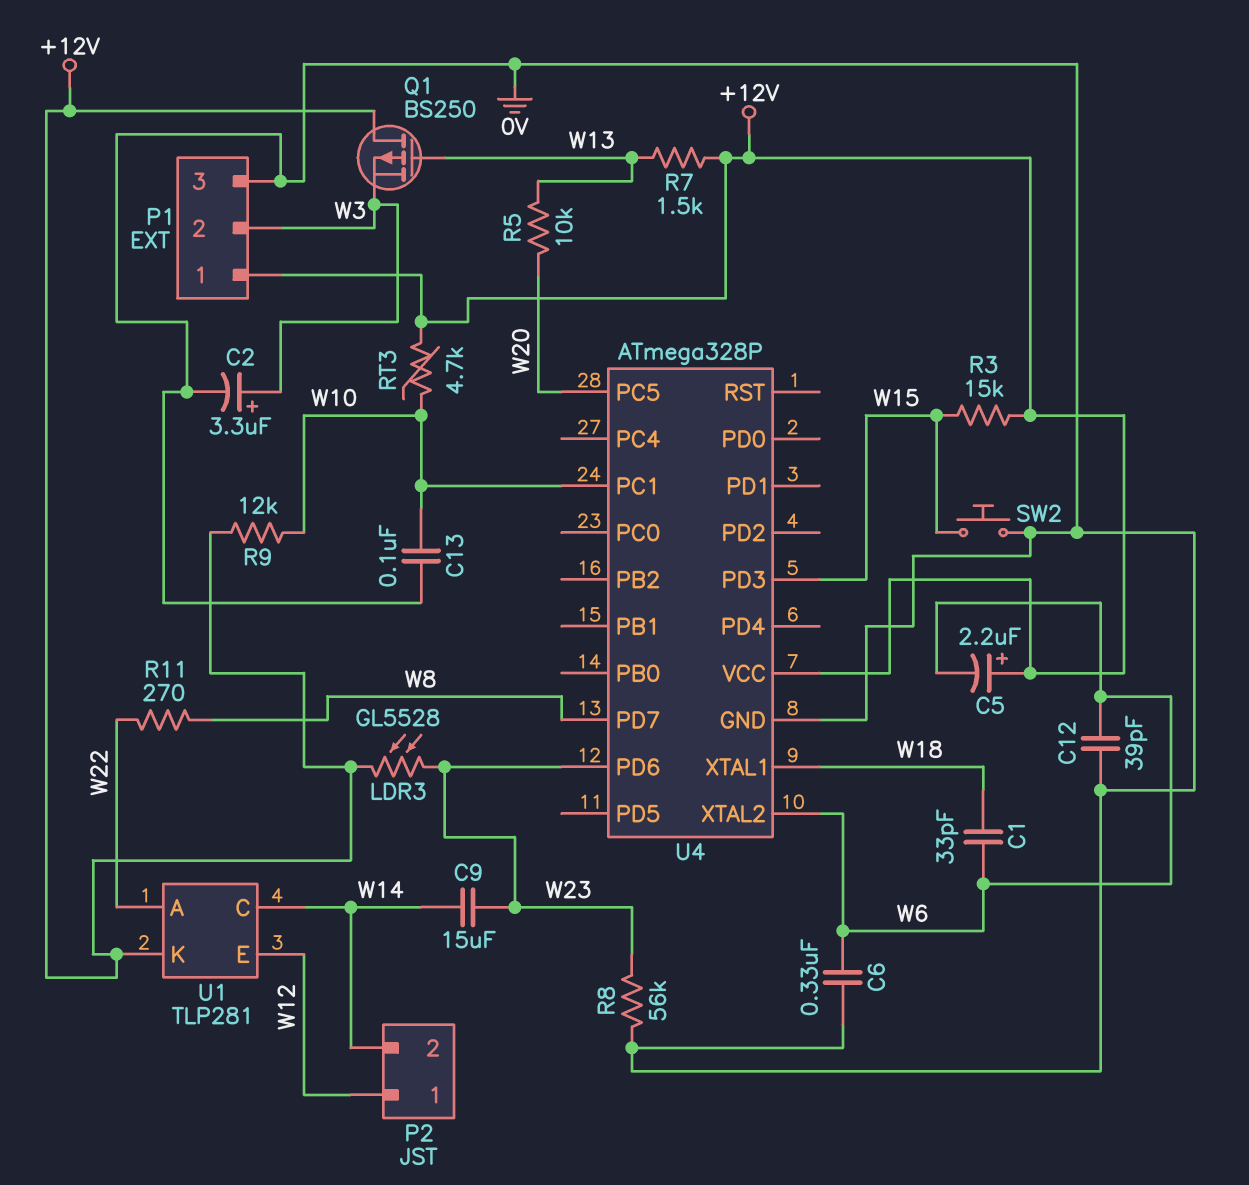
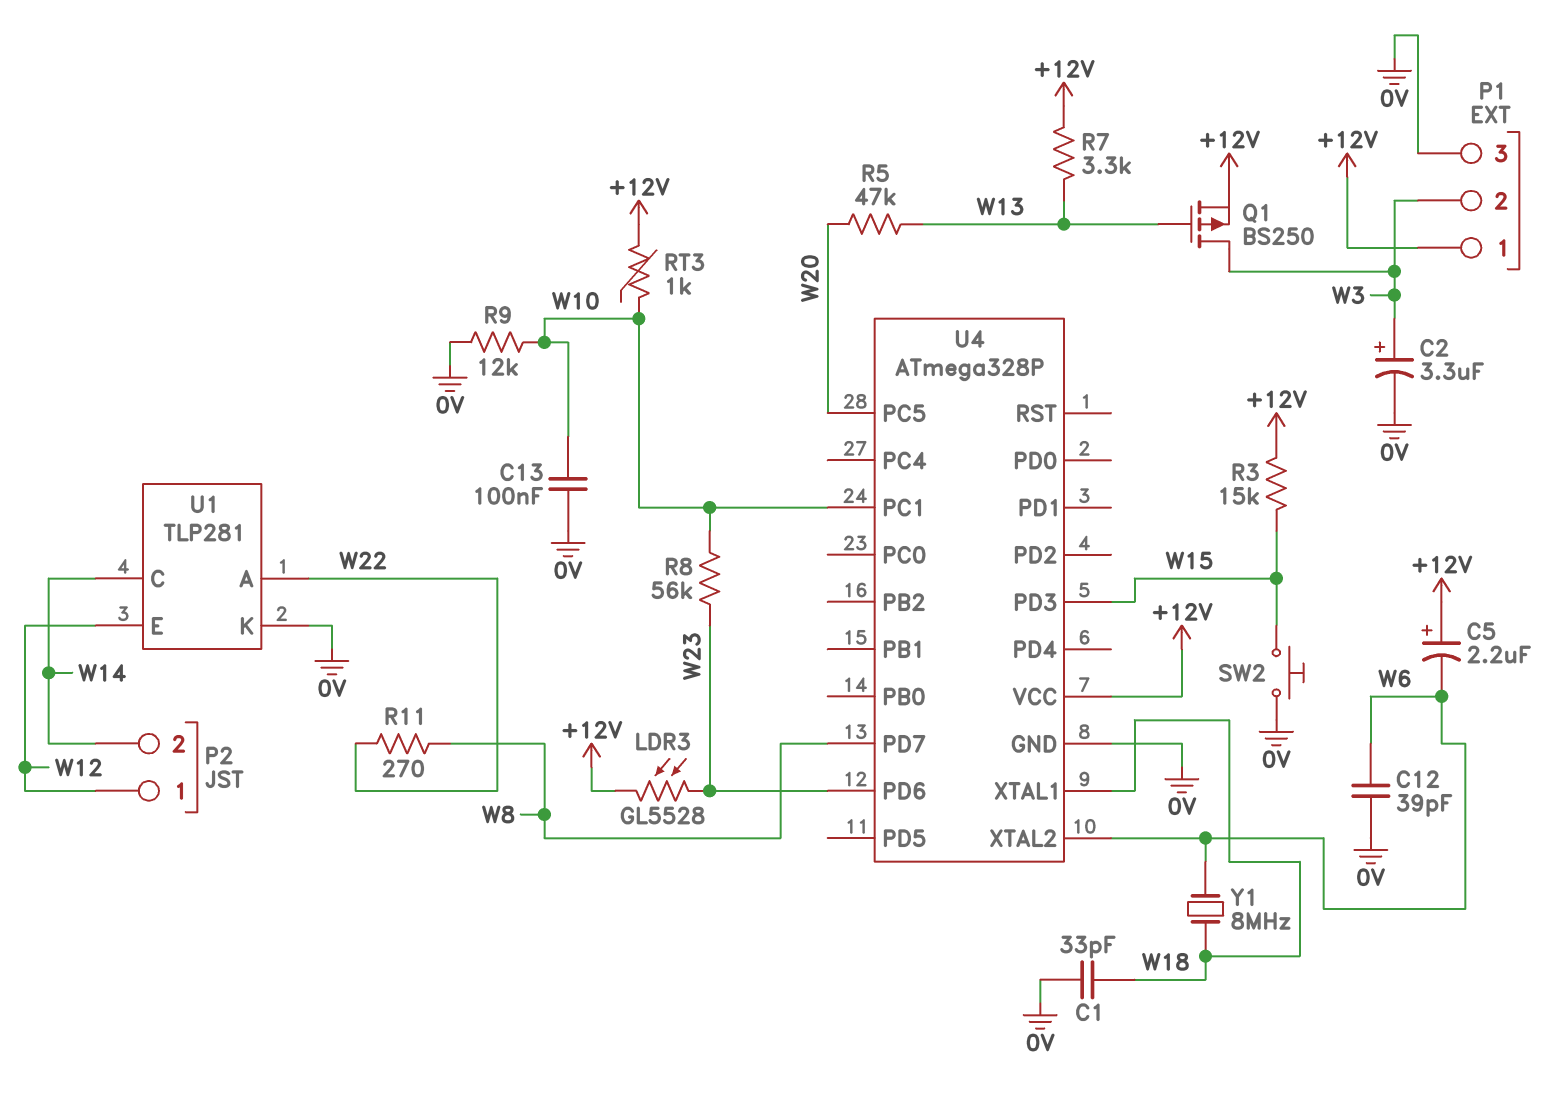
C1: 33pF (W6, W18) -> 33pF (0V, W18)
C6: 330nF (0V, W6) -> none
C9: 15uF (W14, W23) -> none
Q1: PMOS BS250 (G W13, D +12V, S W3) -> PMOS BS250 (G W13, D W3, S +12V)
R5: 10k (W13, W20) -> 47k (W13, W20)
R7: 1.5k (+12V, W13) -> 3.3k (+12V, W13)
R8: 56k (0V, W23) -> 56k (W10, W23)
R9: 12k (+12V, W10) -> 12k (0V, W10)
RT3: 4.7k (+12V, W10) -> 1k (+12V, W10)
U1 pin K: +12V -> 0V
Y1: none -> 8MHz (W6, W18)

